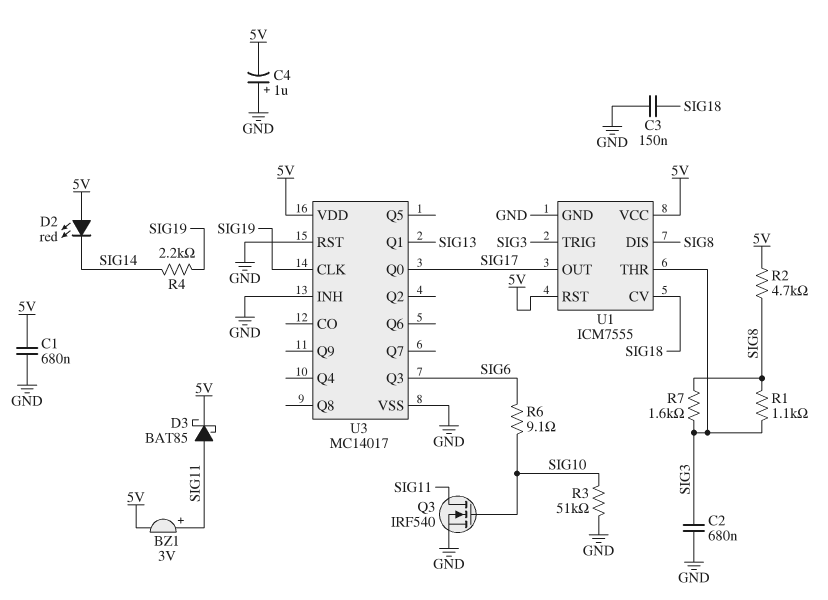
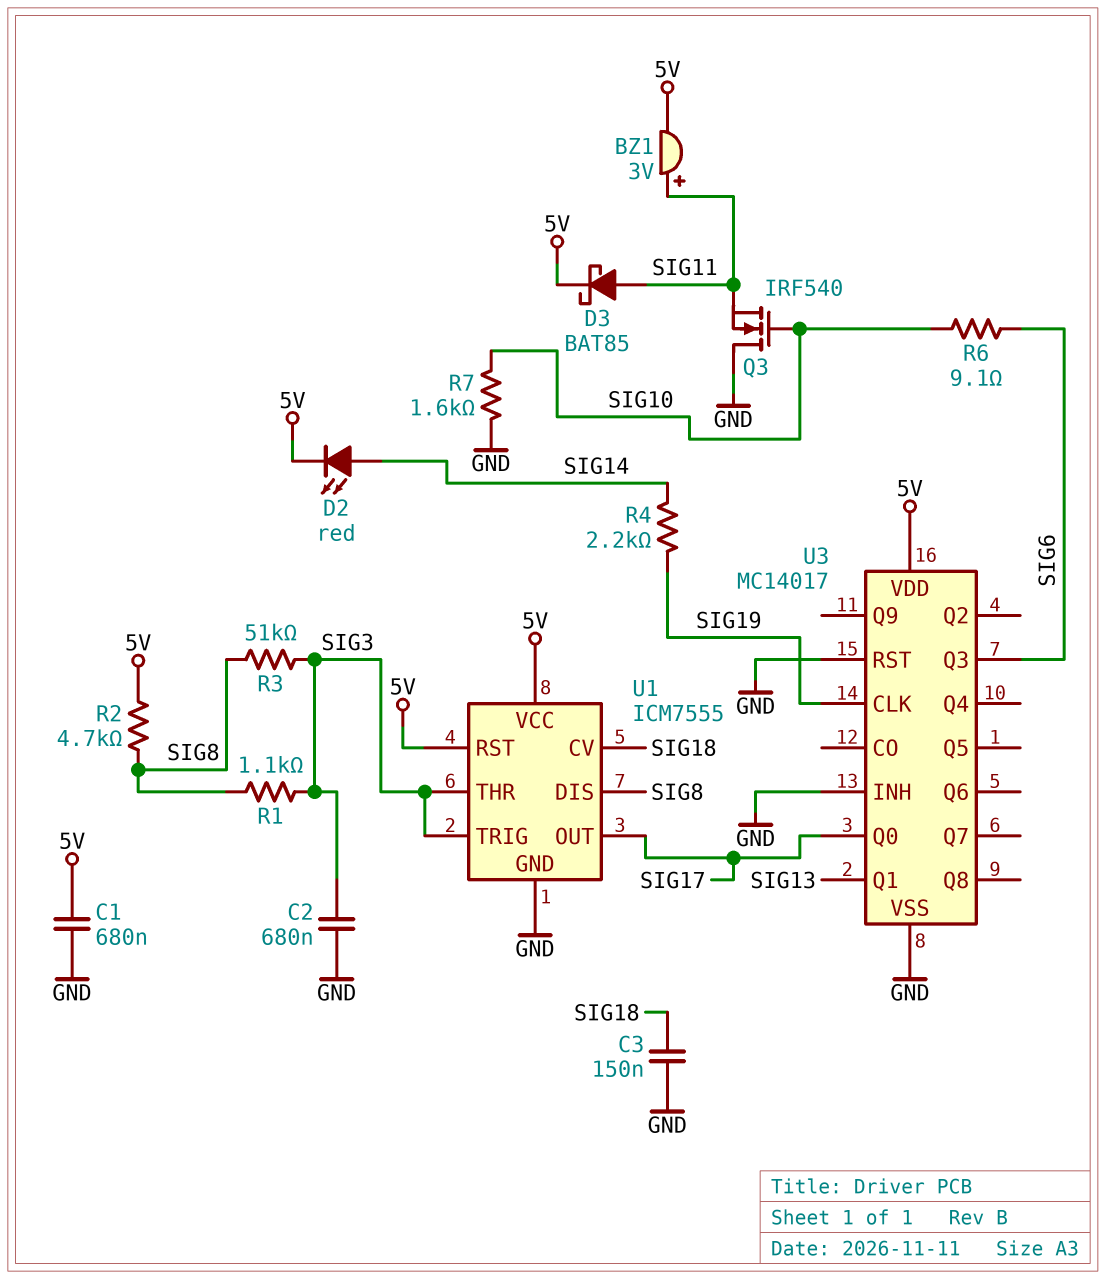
C4: 1uF (plus GND, minus 5V) -> none
D2: LED red (A 5V, K SIG14) -> LED red (A SIG14, K 5V)
Q3: NMOS IRF540 (G SIG10, D SIG11, S GND) -> NMOS IRF540 (G SIG10, D GND, S SIG11)
R3: 51k (GND, SIG10) -> 51k (SIG3, SIG8)
R7: 1.6k (SIG3, SIG8) -> 1.6k (GND, SIG10)

